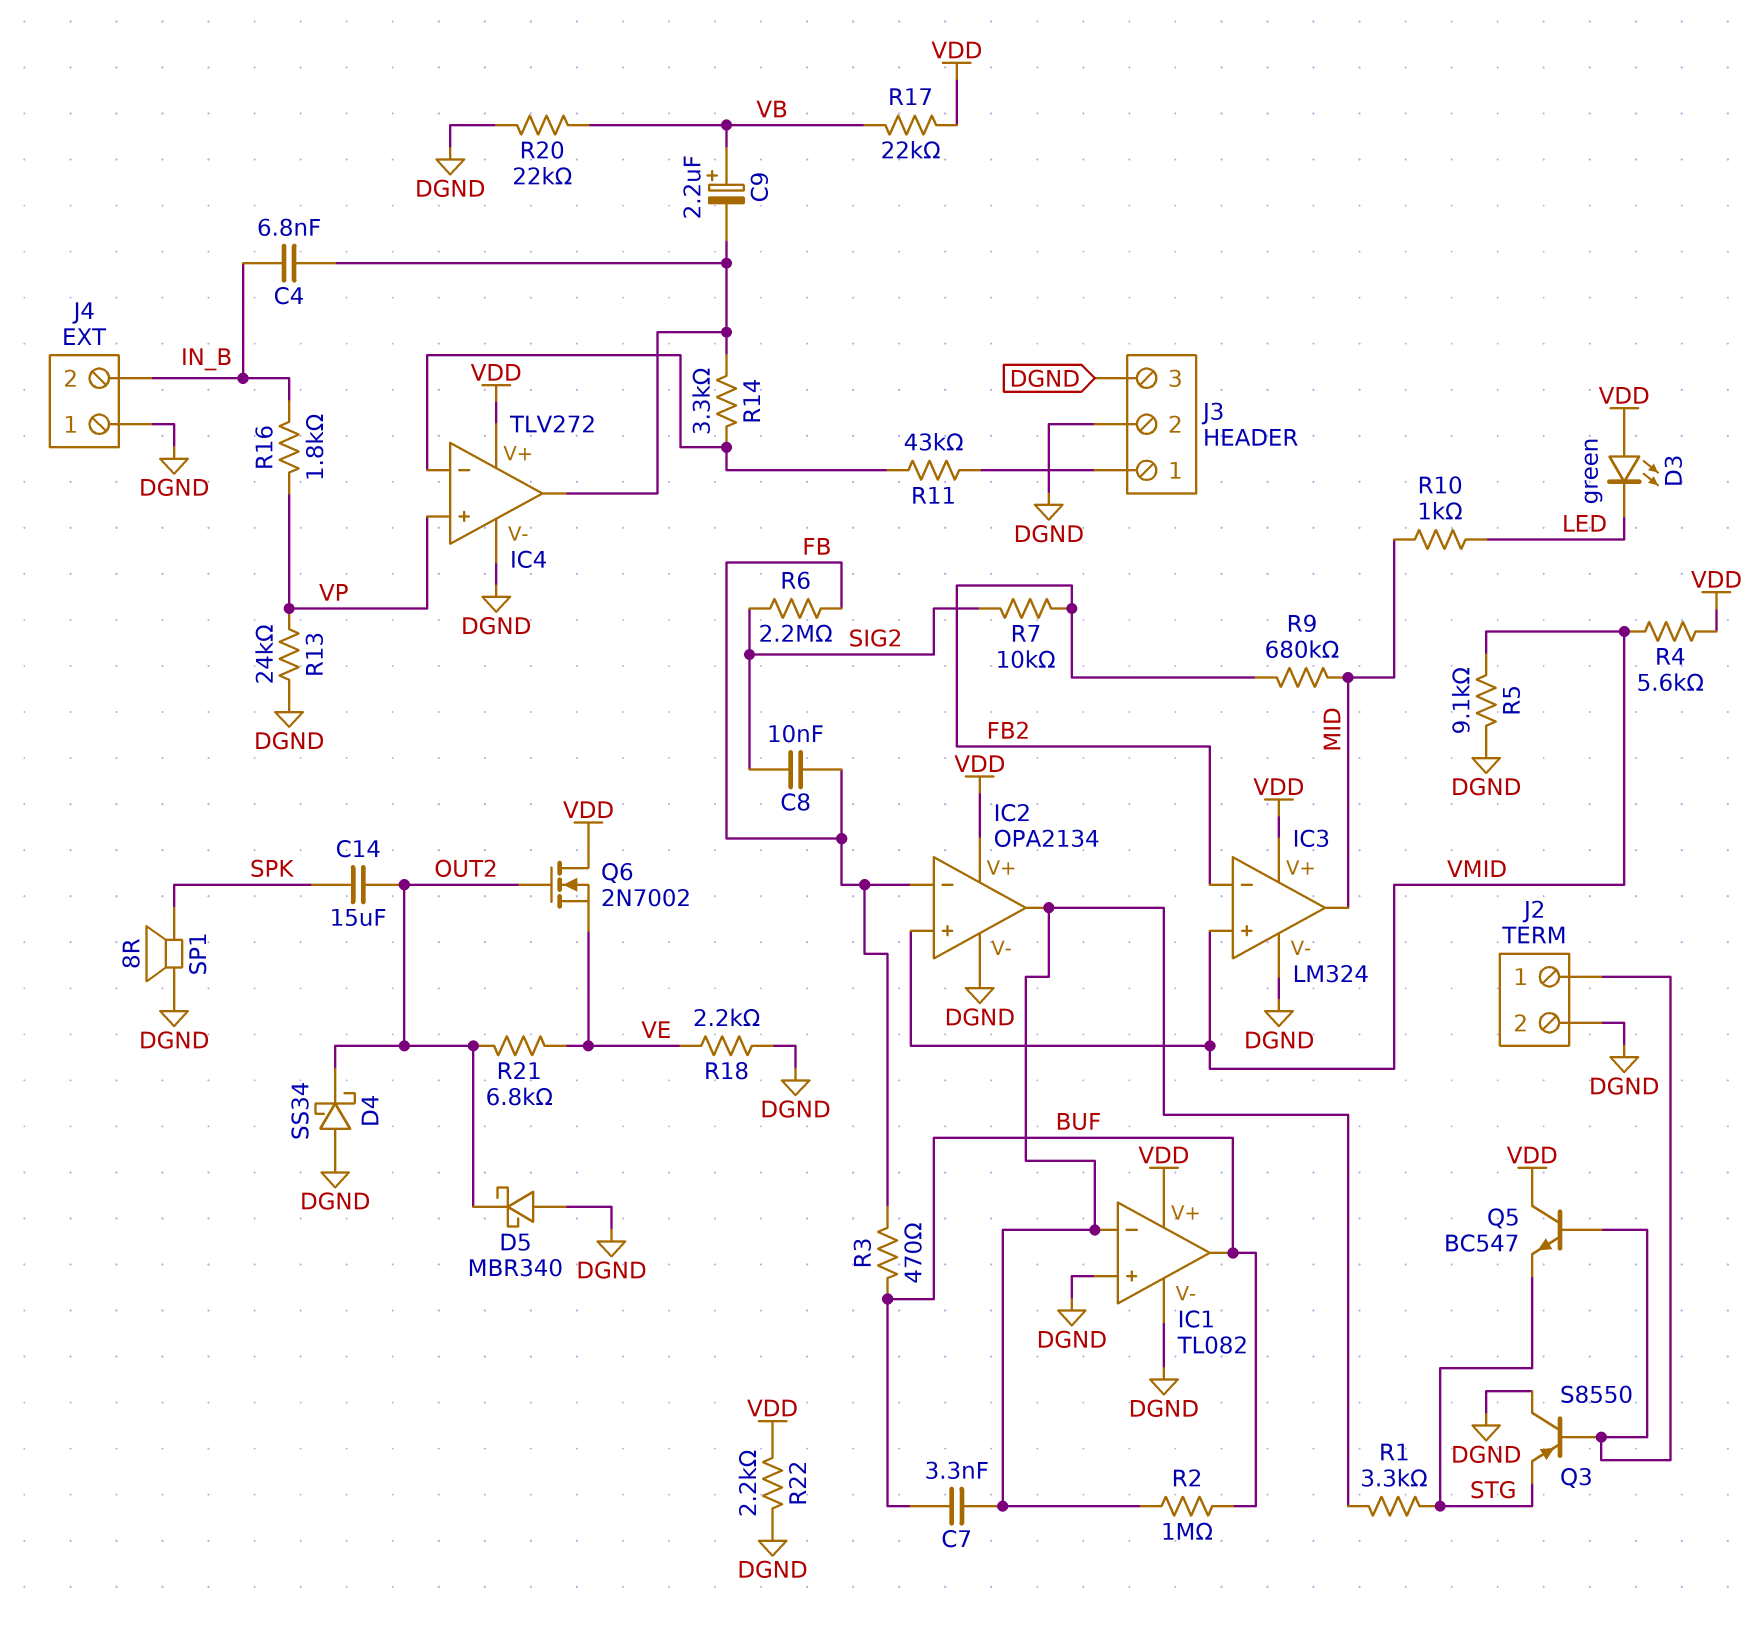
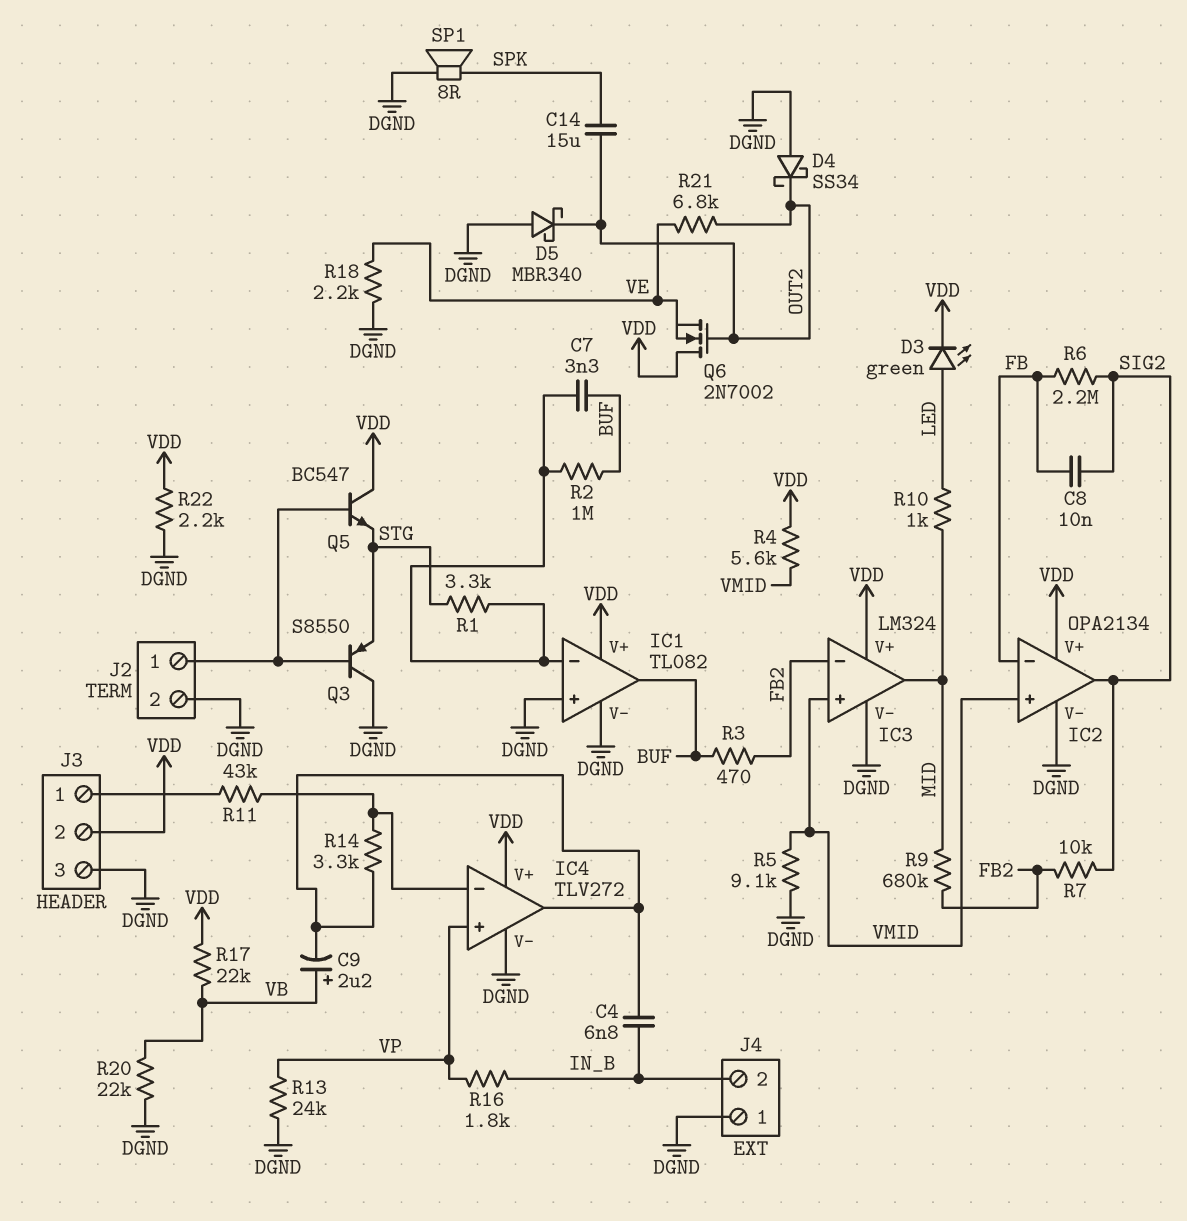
D3: LED green (A VDD, K LED) -> LED green (A LED, K VDD)
IC2 pin out: IC1/in- -> SIG2
J3 pin 2: DGND -> VDD
R3: 470 (BUF, FB) -> 470 (BUF, FB2)

